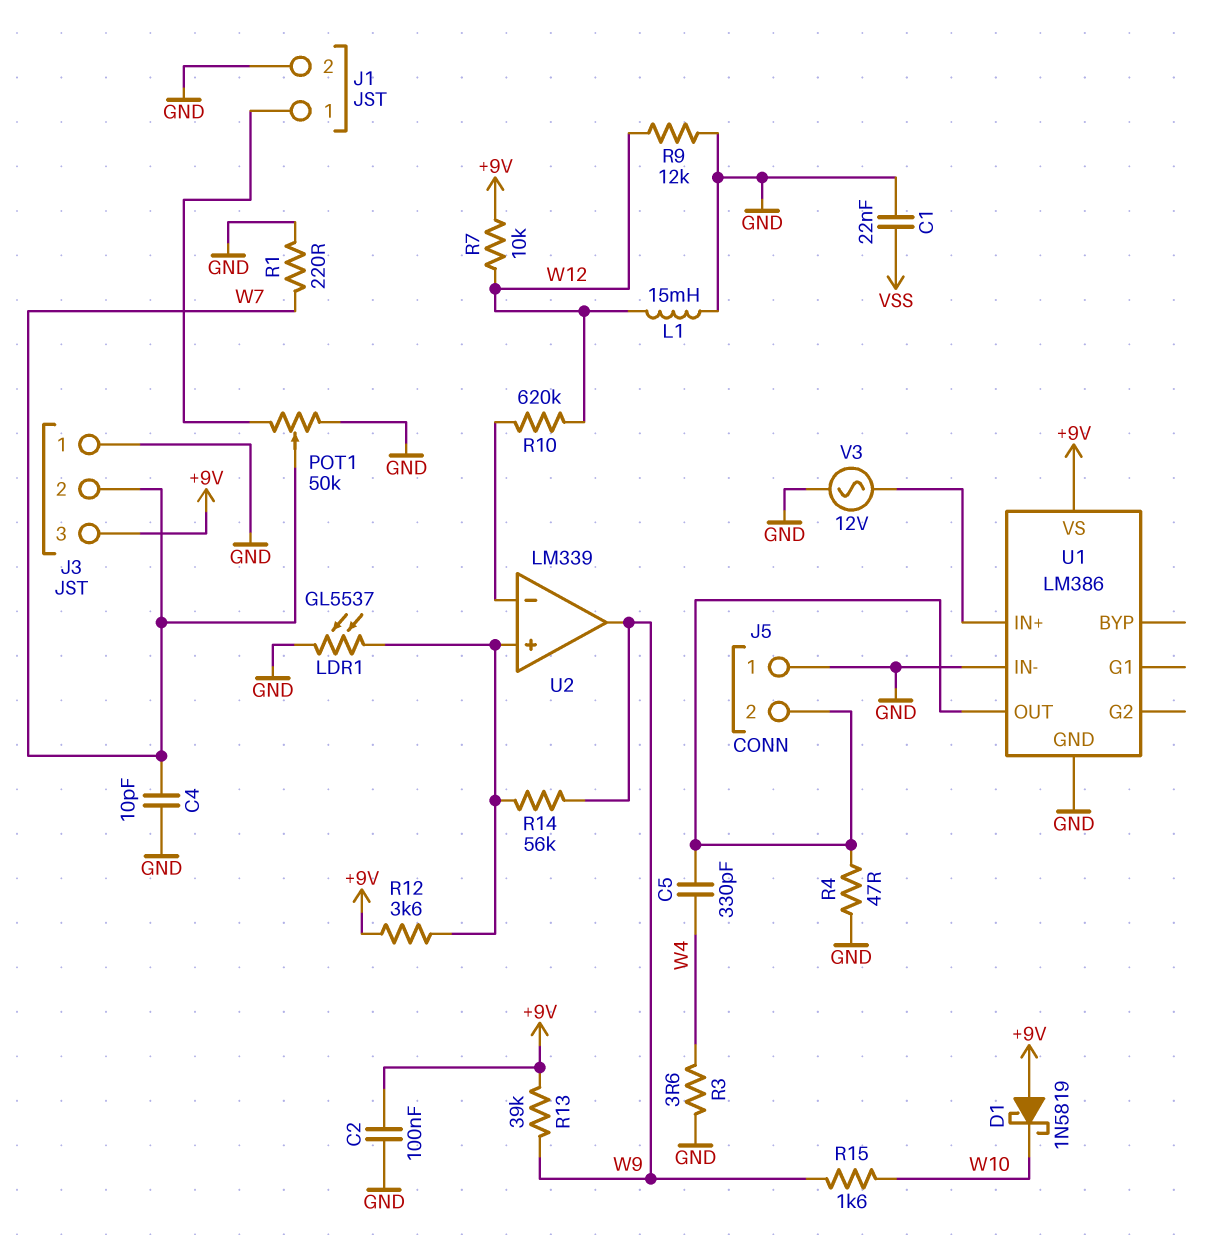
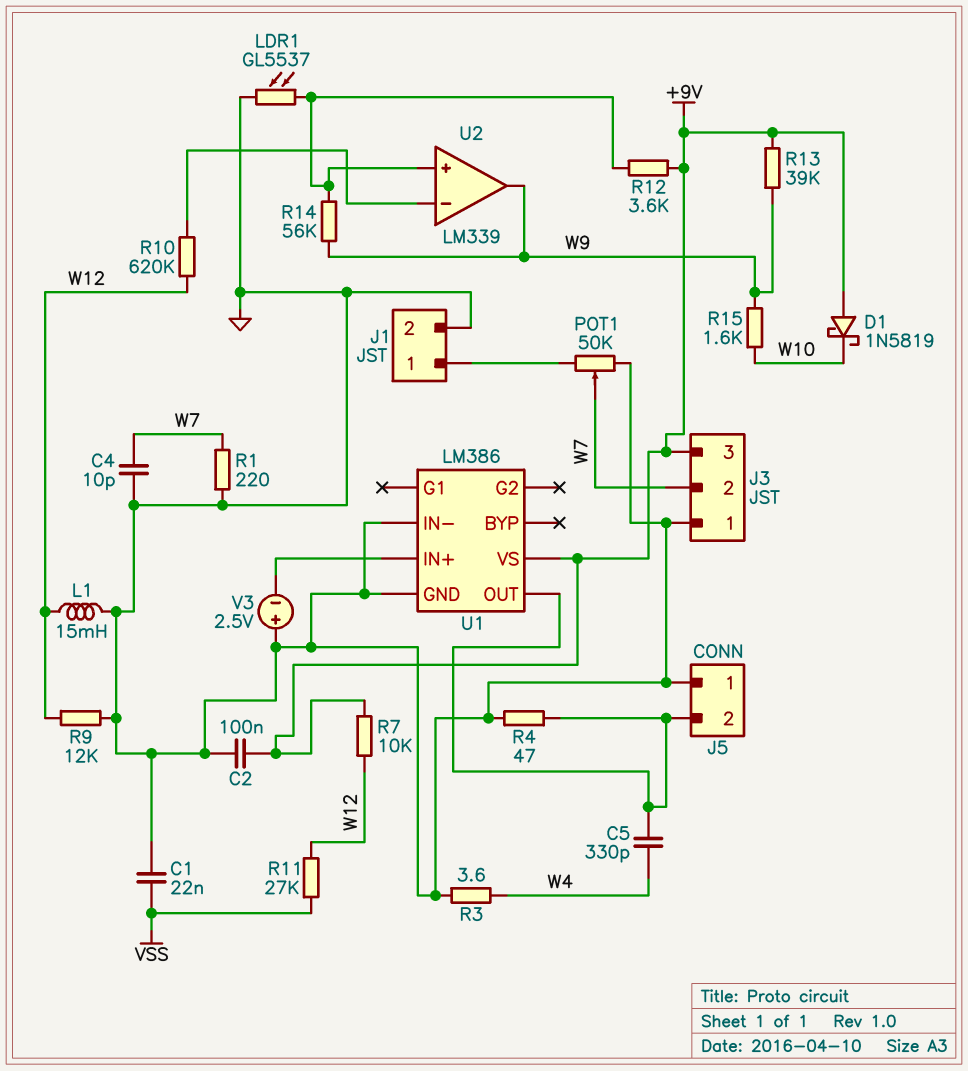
R11: none -> 27k (VSS, W12)
V3: AC 12V (GND, U1/IN+) -> 2.5V (plus GND, minus U1/IN+)

